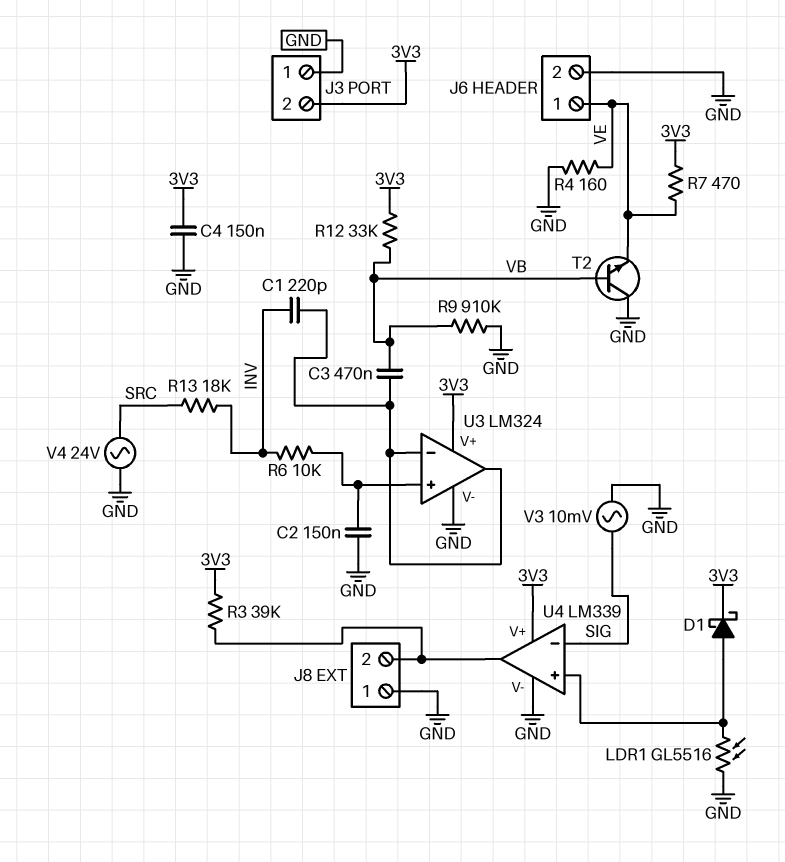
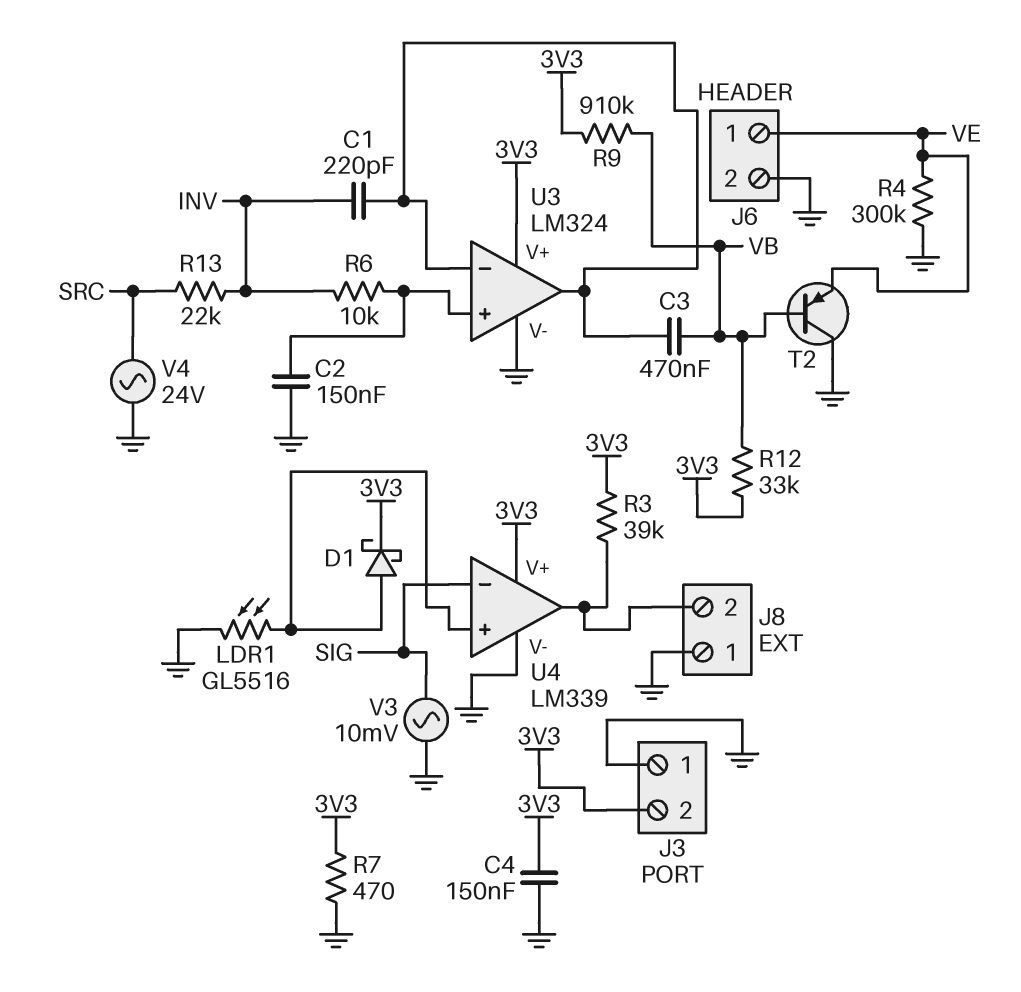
R4: 160 (GND, VE) -> 300k (GND, VE)
R7: 470 (3V3, VE) -> 470 (3V3, GND)
R9: 910k (GND, VB) -> 910k (3V3, VB)
R13: 18k (INV, SRC) -> 22k (INV, SRC)
T2: NPN (B VB, C GND, E VE) -> PNP (B VB, C GND, E VE)

